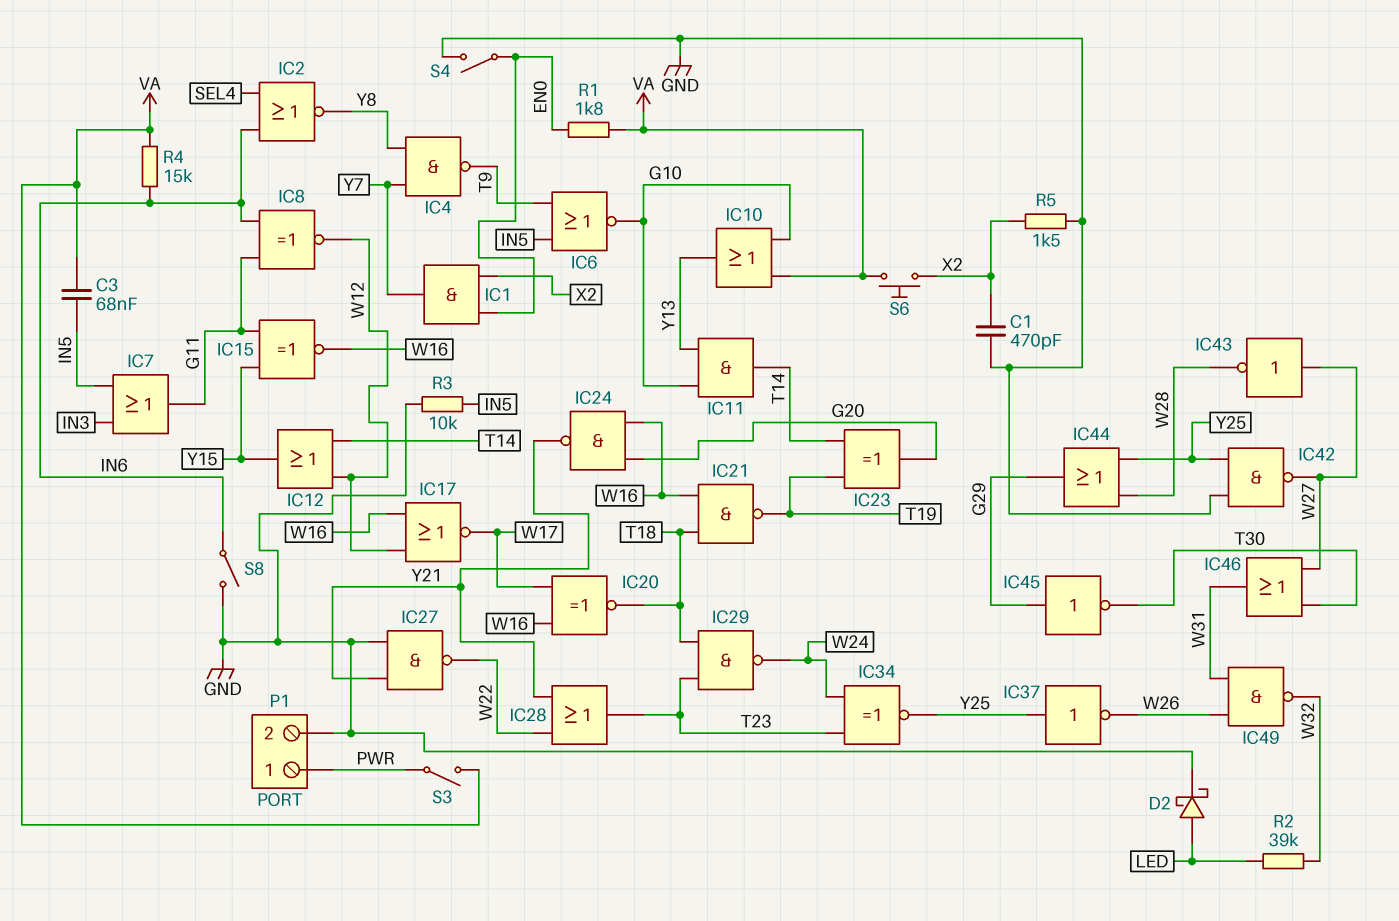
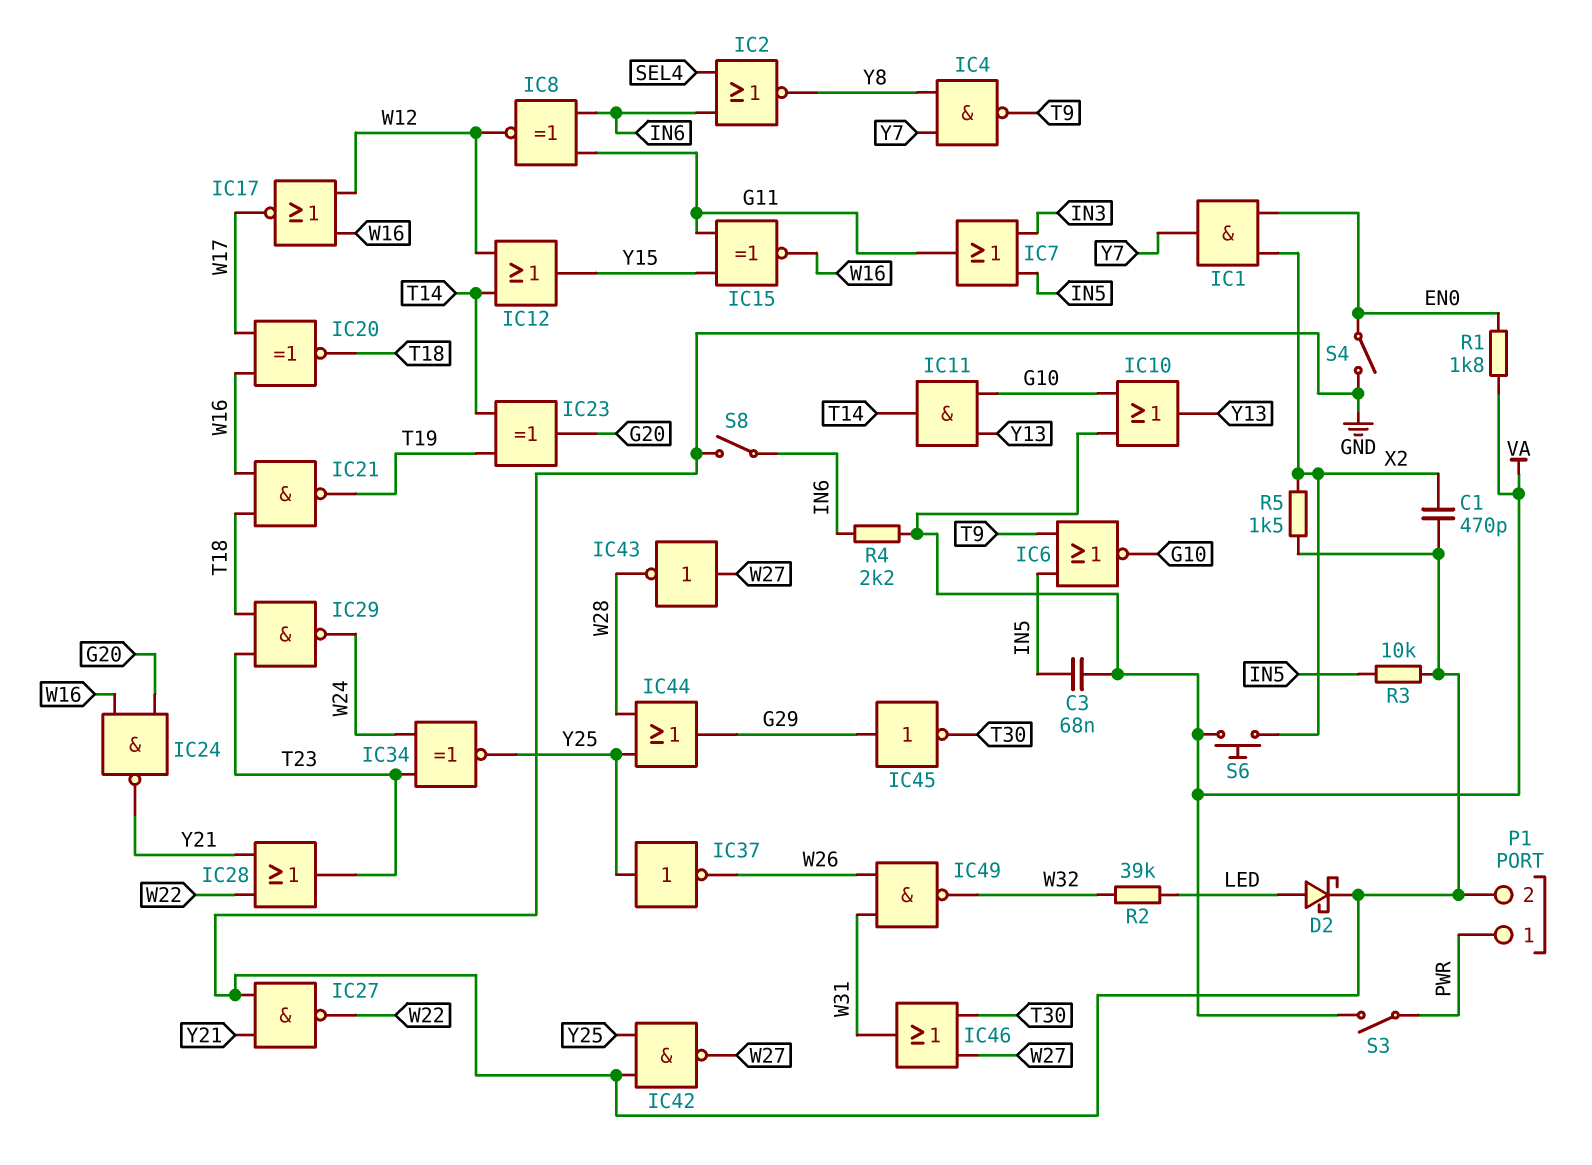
R4: 15k (IN6, VA) -> 2.2k (IN6, VA)

